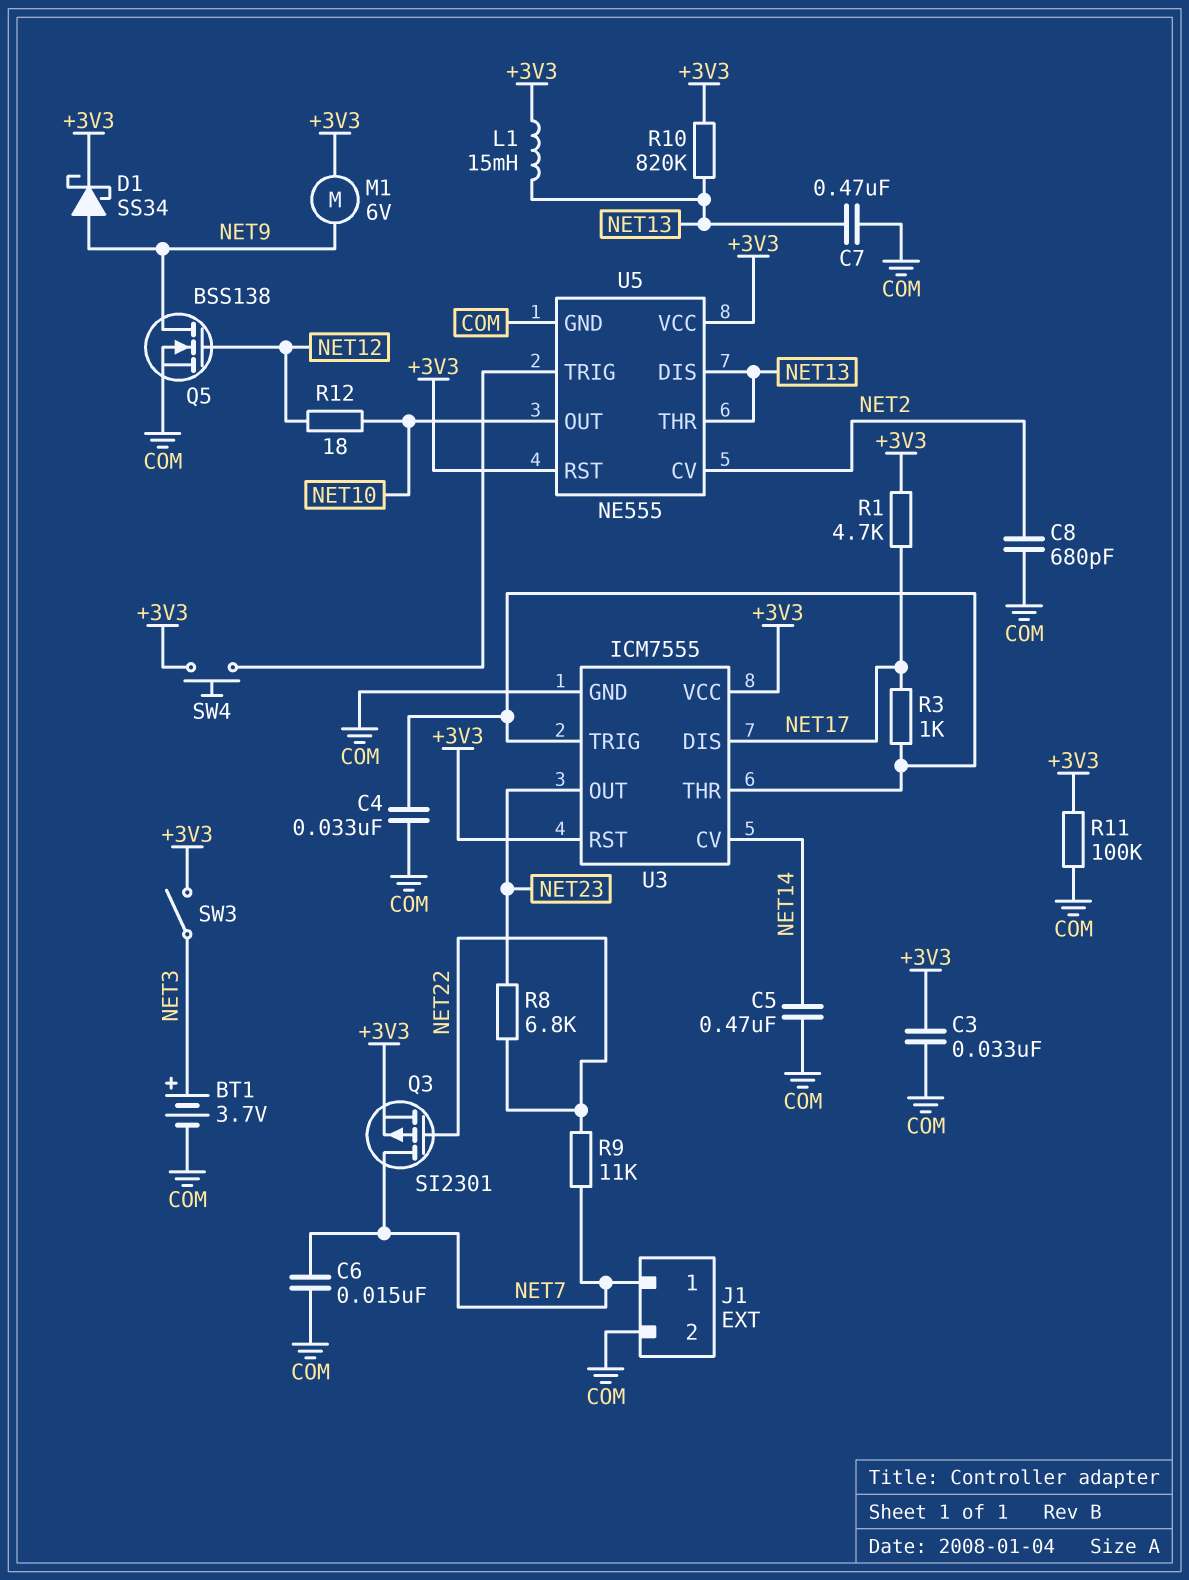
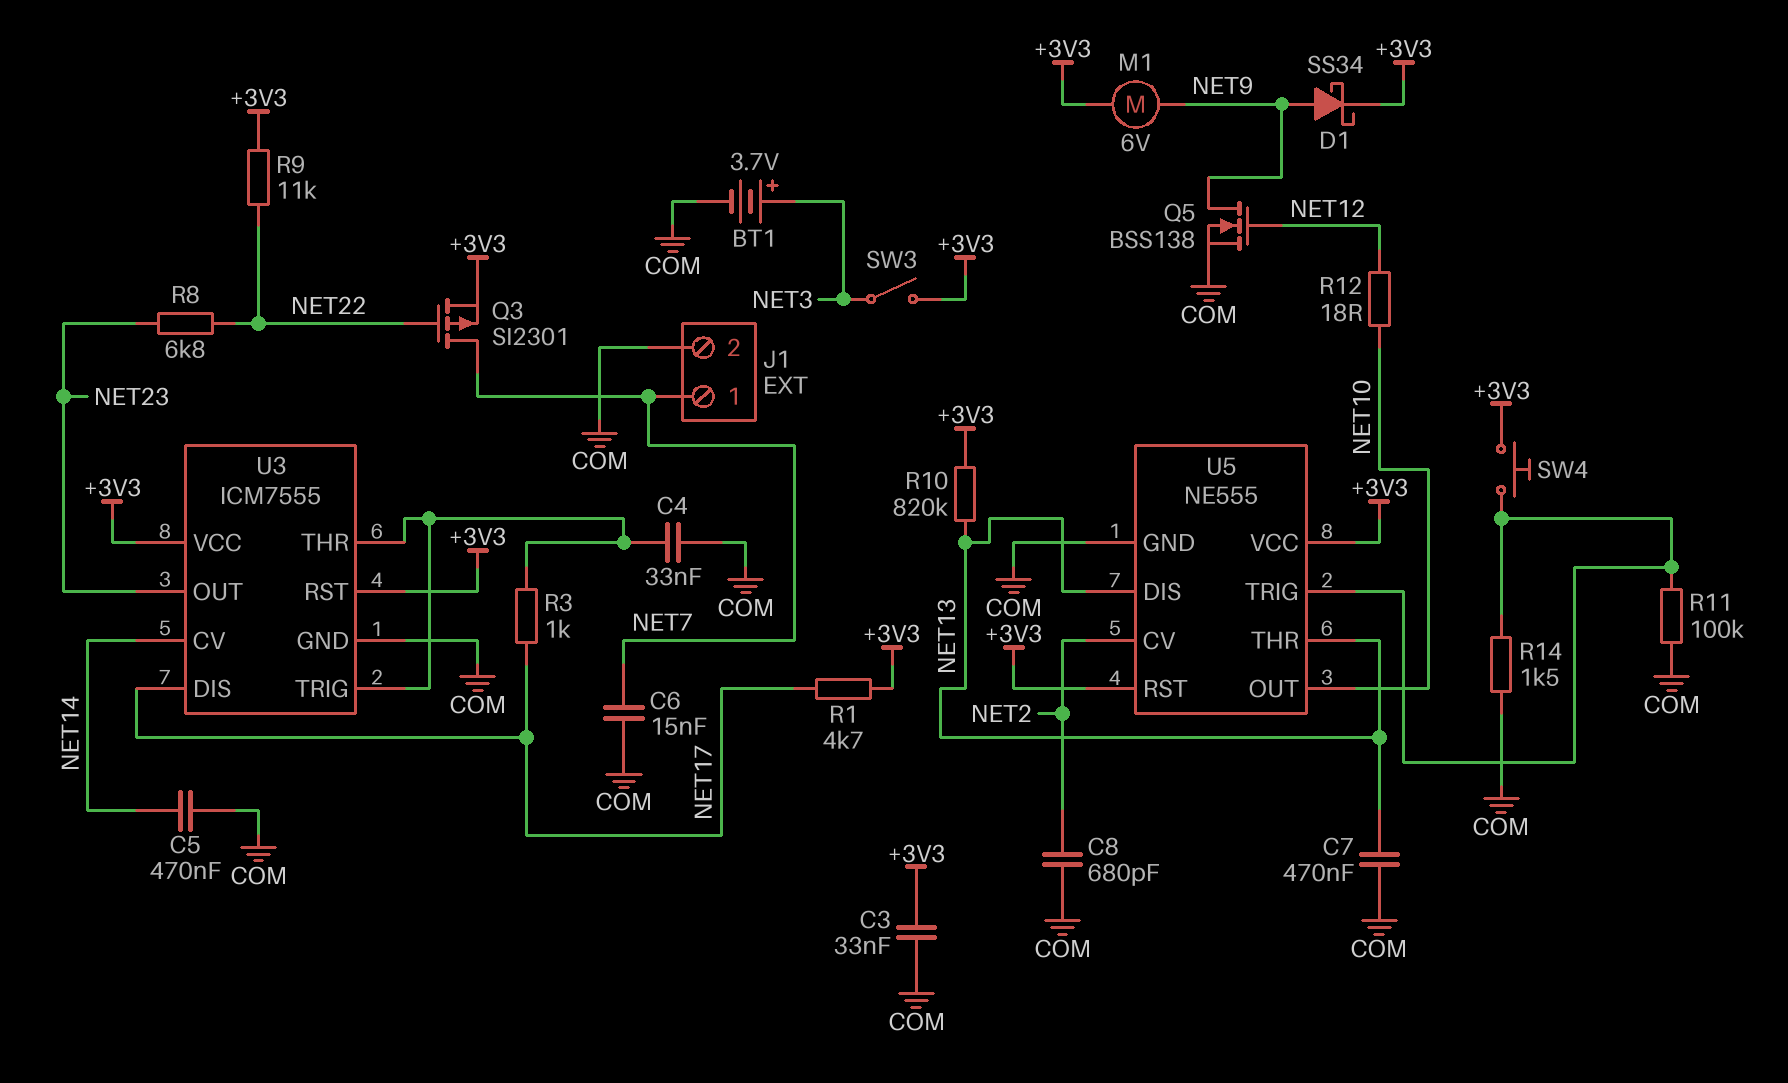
L1: 15mH (+3V3, NET13) -> none
R9: 11k (NET7, NET22) -> 11k (+3V3, NET22)
R11: 100k (+3V3, COM) -> 100k (COM, U5/TRIG)
R14: none -> 1.5k (COM, U5/TRIG)

